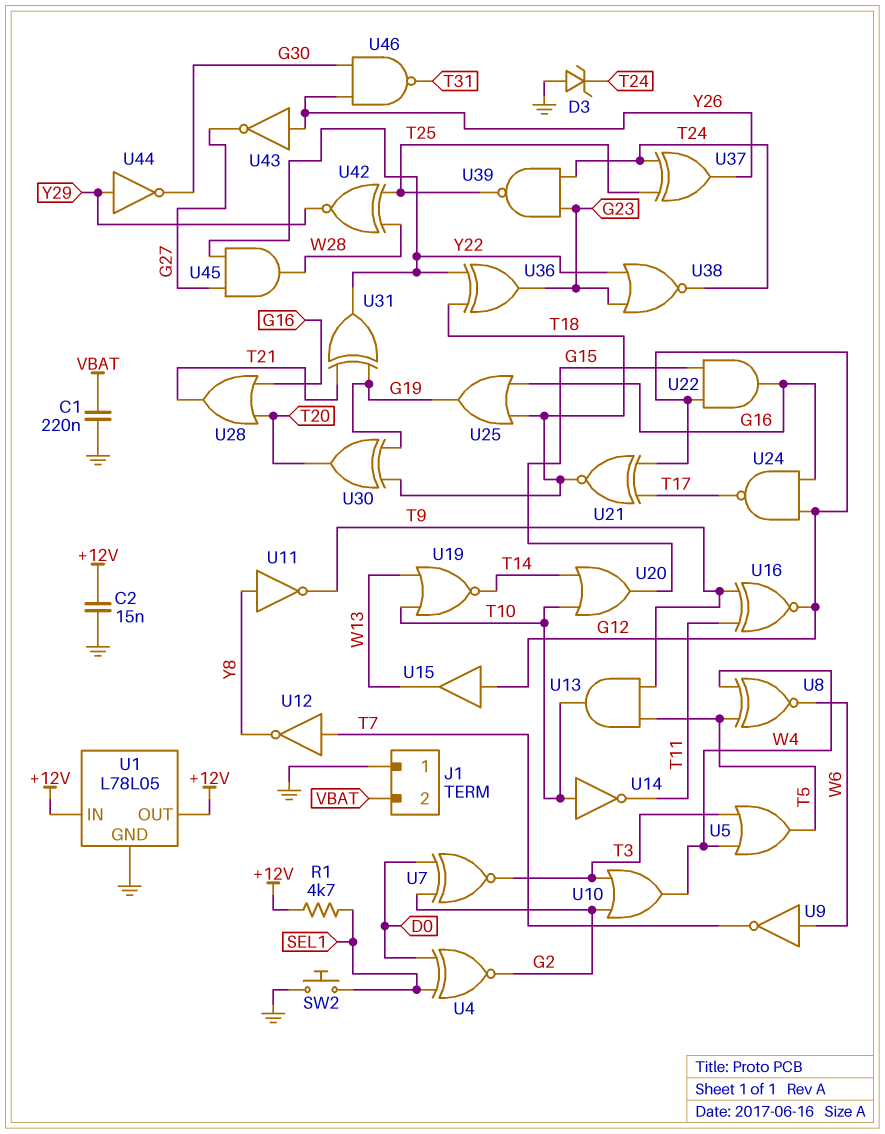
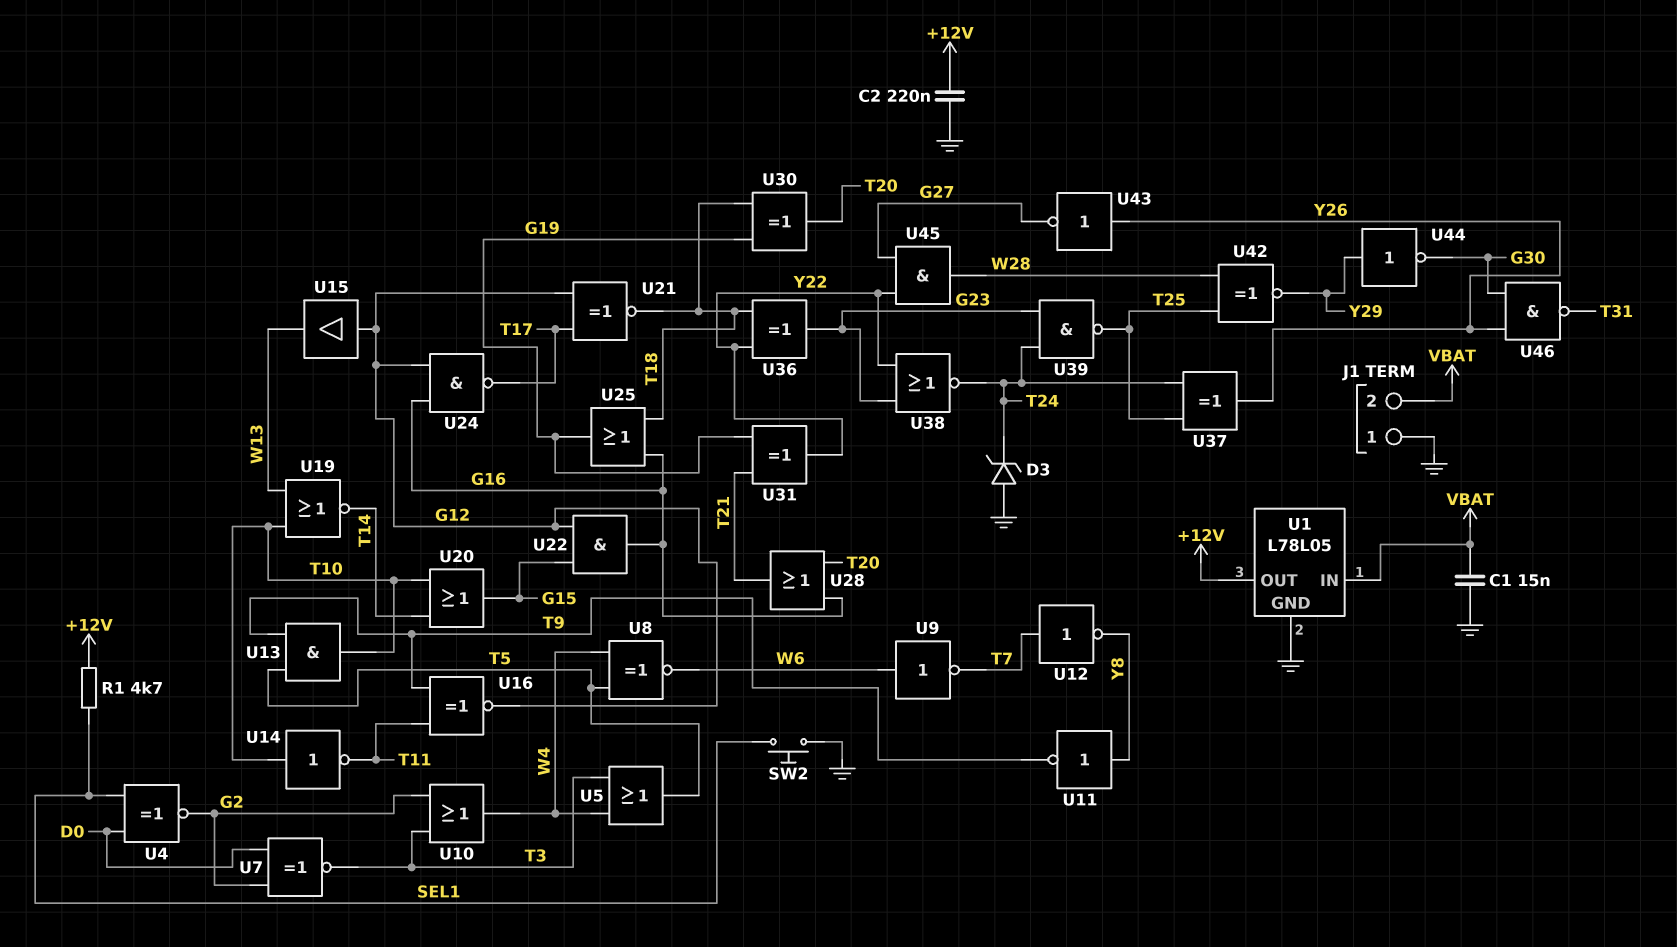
C1: 220nF (GND, VBAT) -> 15nF (GND, VBAT)
C2: 15nF (+12V, GND) -> 220nF (+12V, GND)
U1 pin IN: +12V -> VBAT

